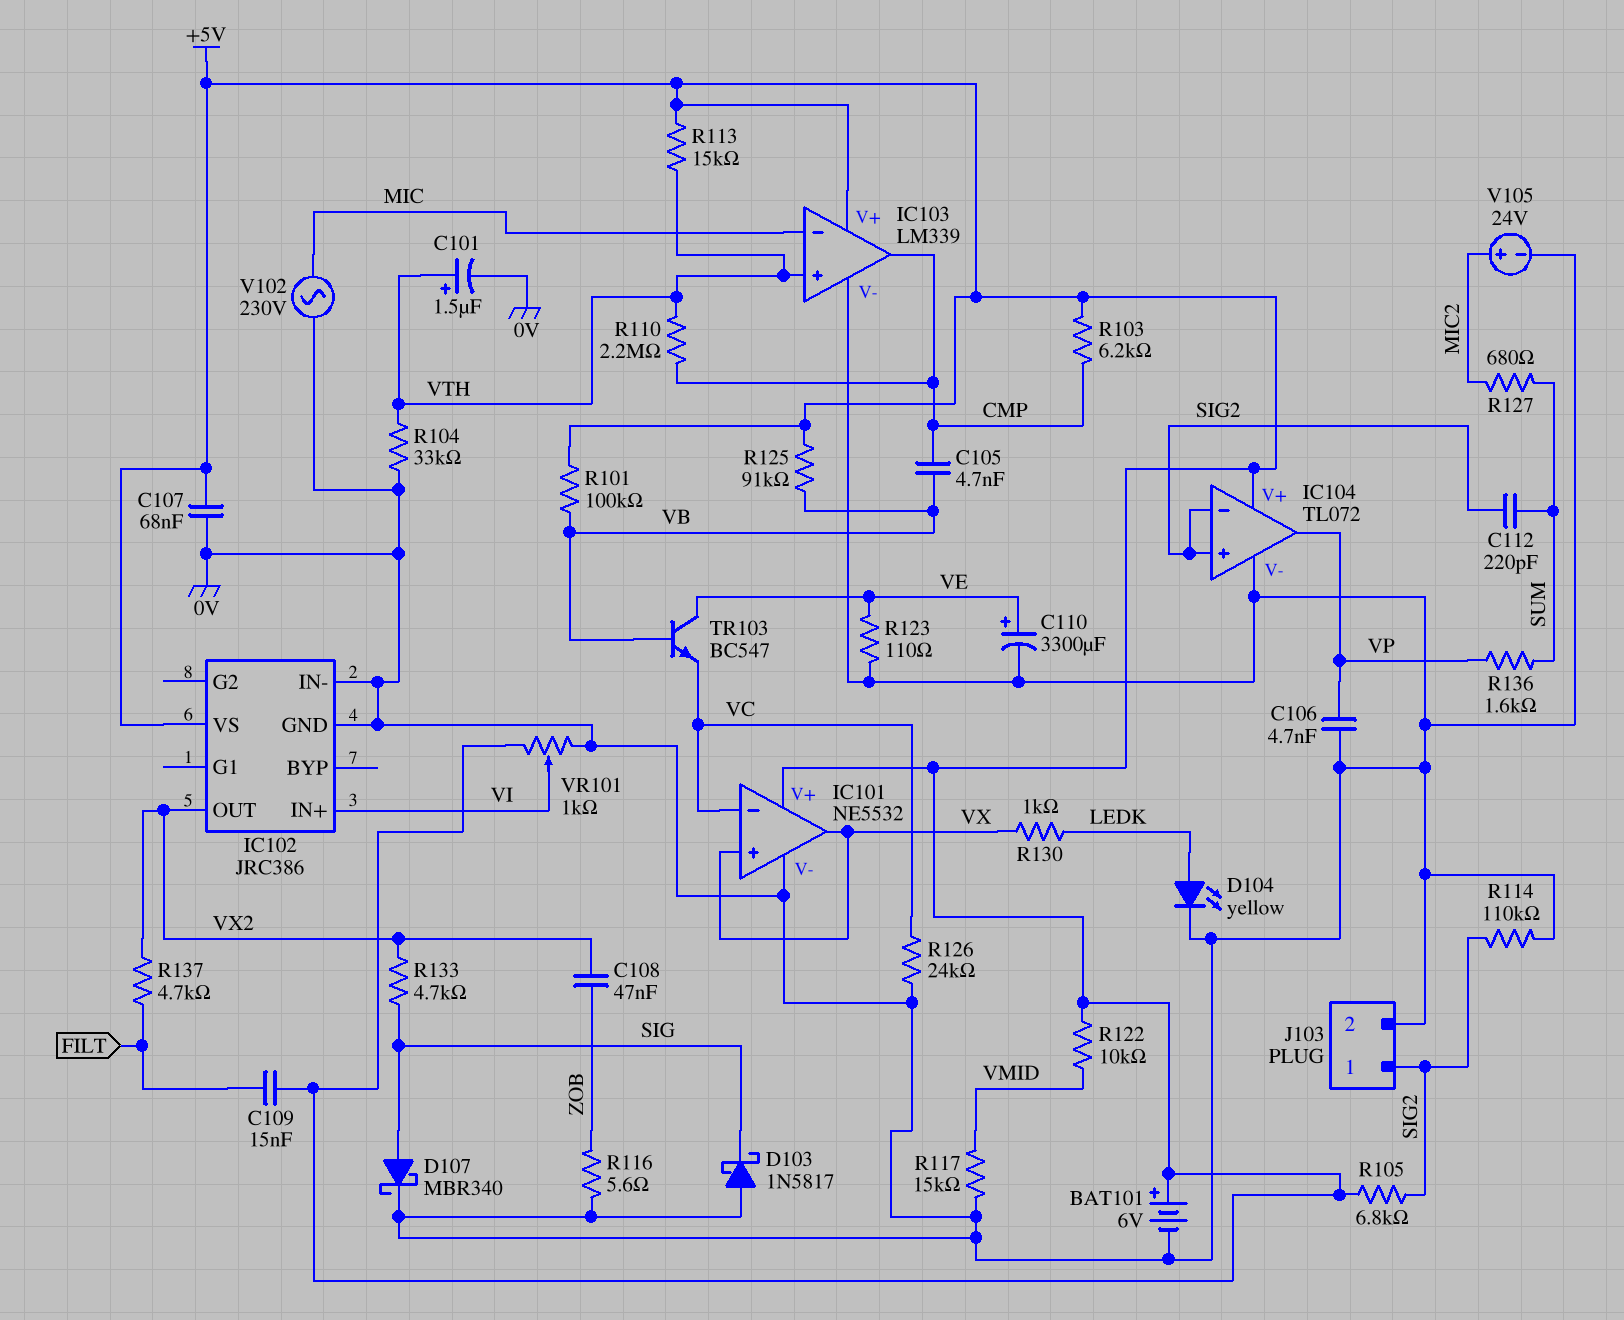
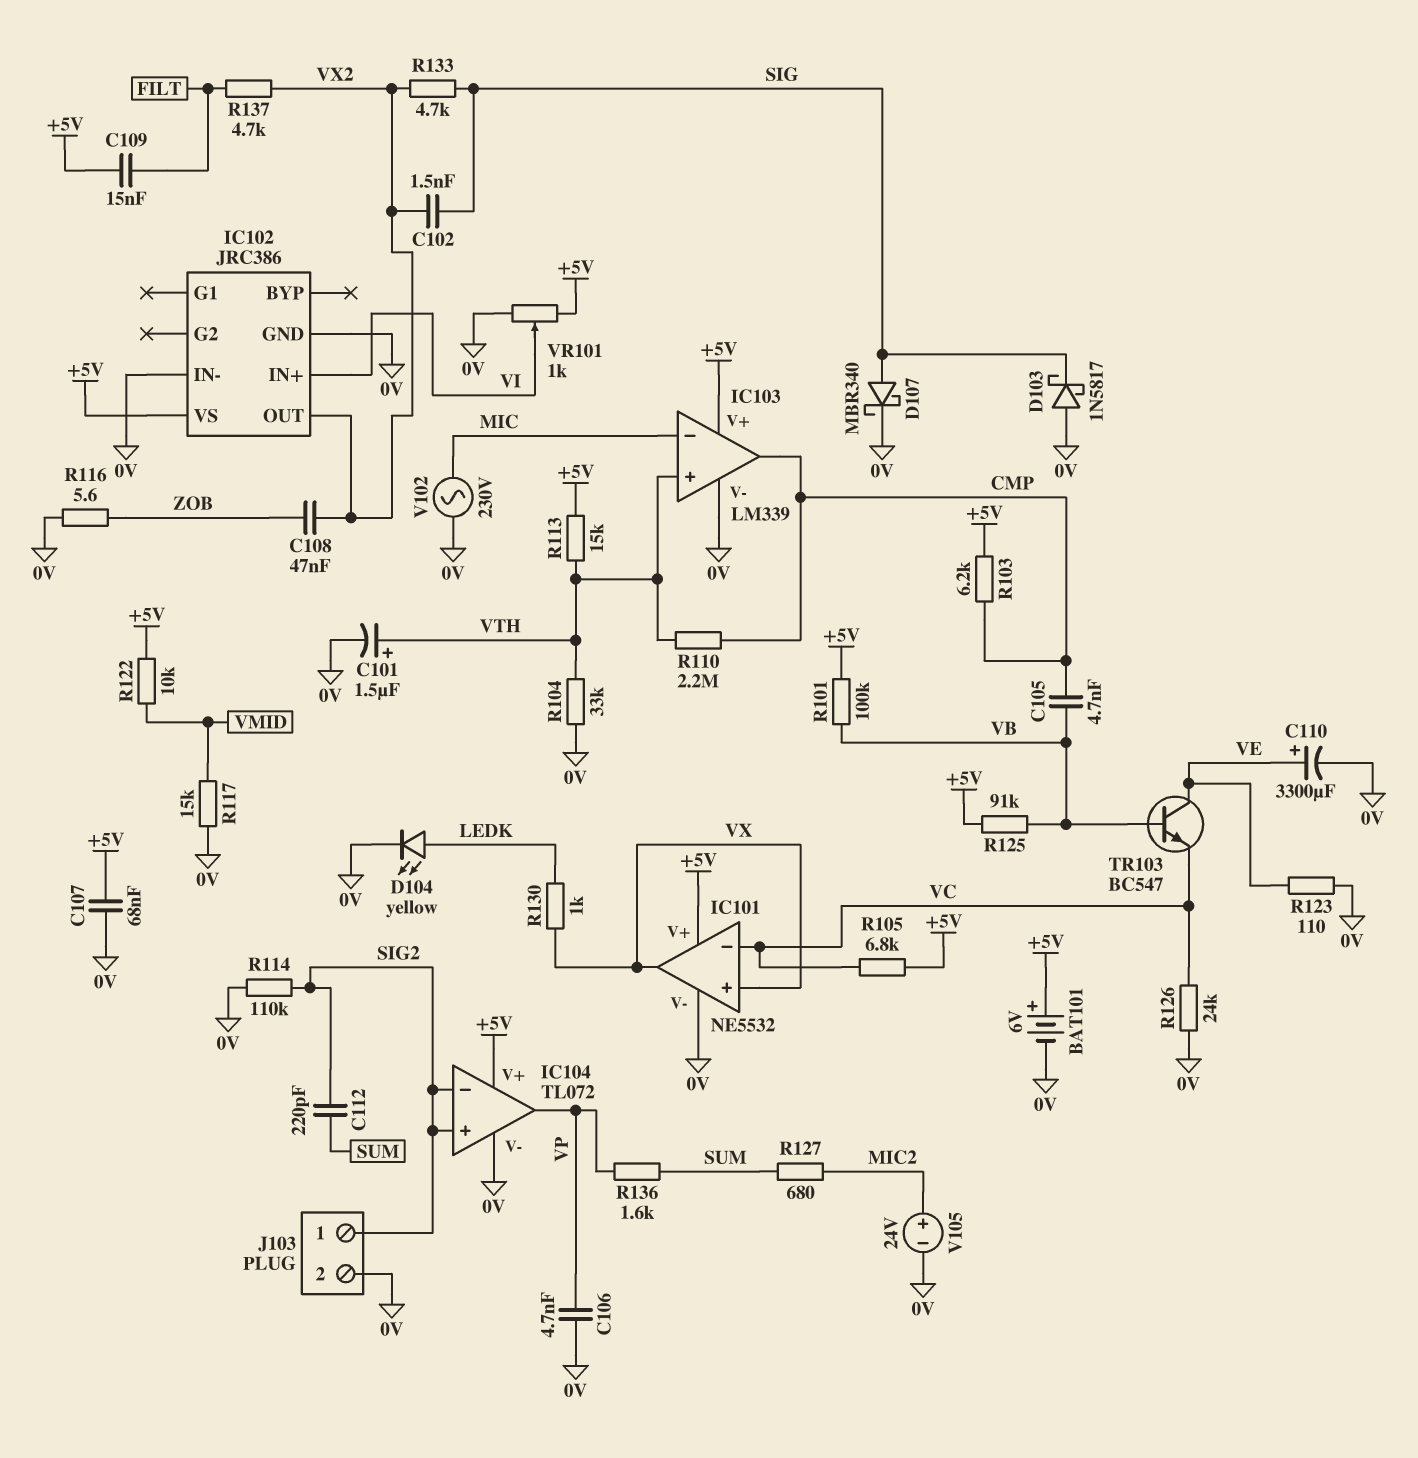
C102: none -> 1.5nF (SIG, VX2)
R105: 6.8k (+5V, SIG2) -> 6.8k (+5V, VC)

